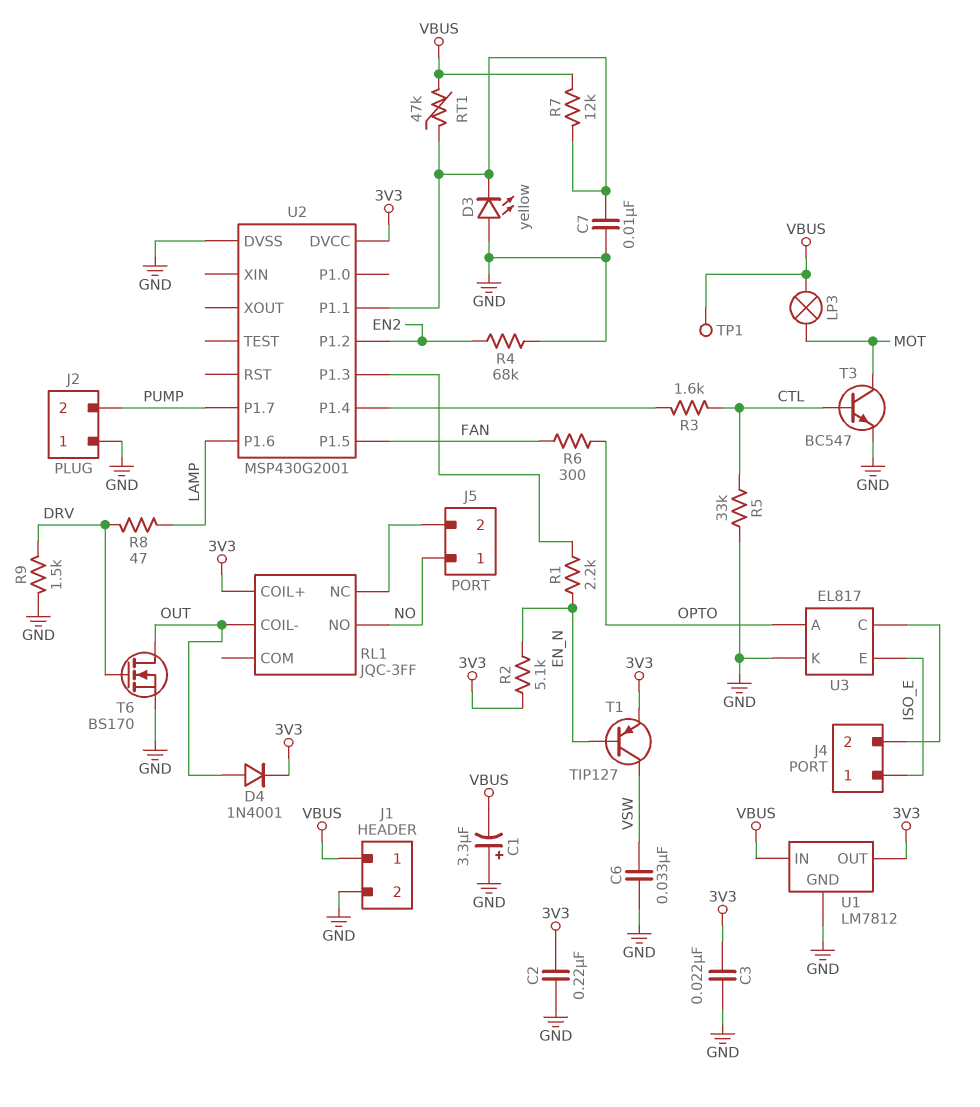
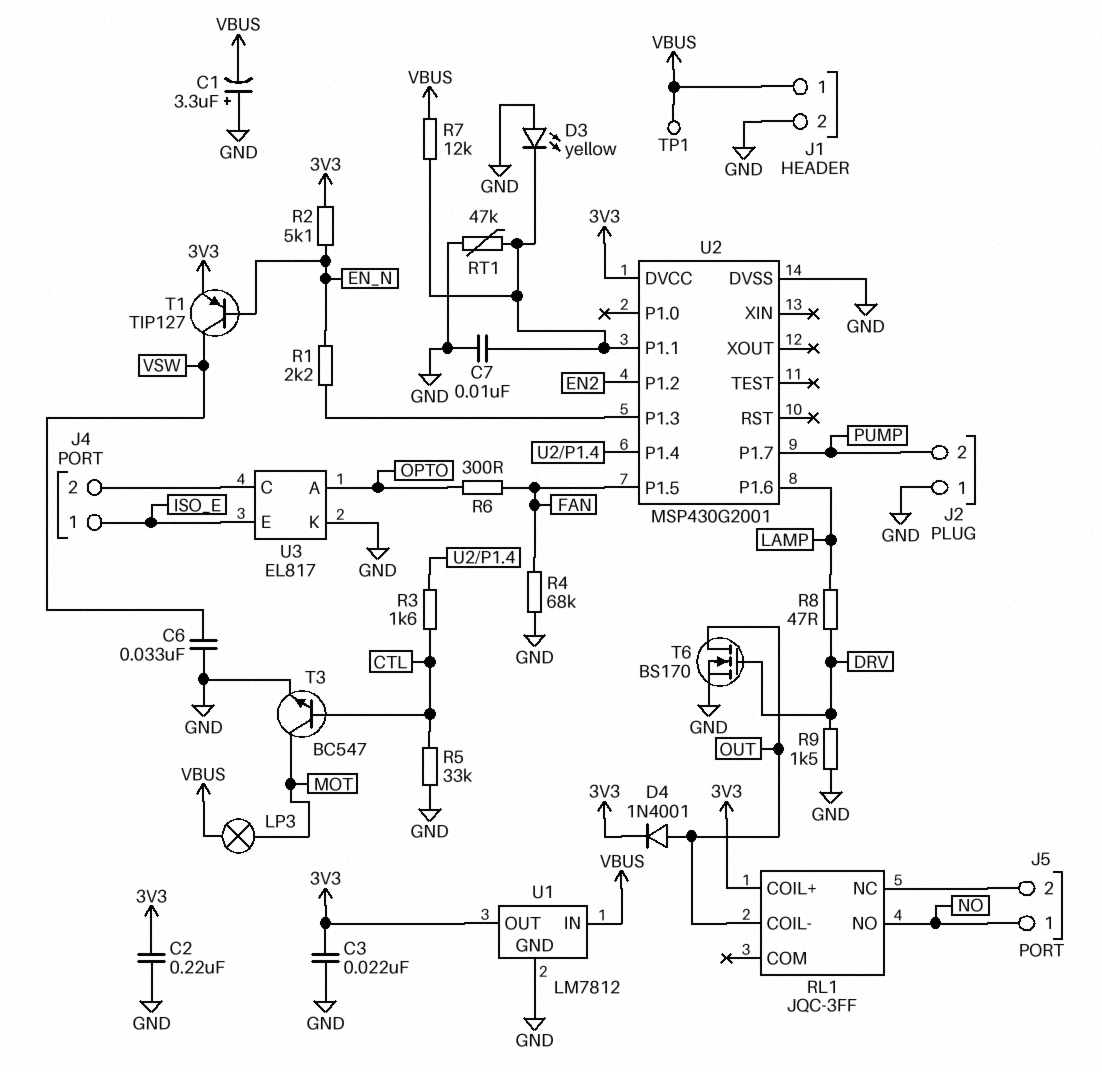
R4: 68k (EN2, GND) -> 68k (FAN, GND)
RT1: 47k (U2/P1.1, VBUS) -> 47k (GND, U2/P1.1)

